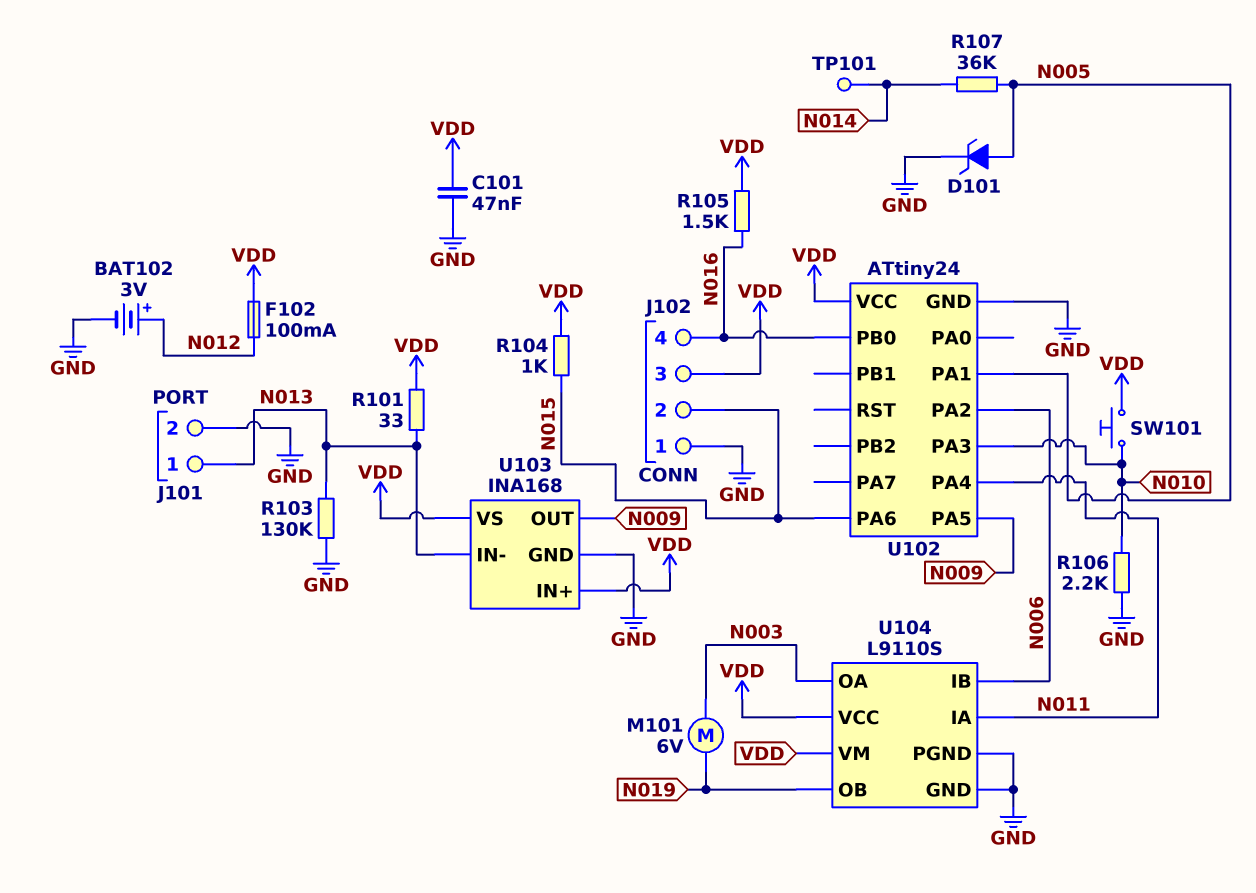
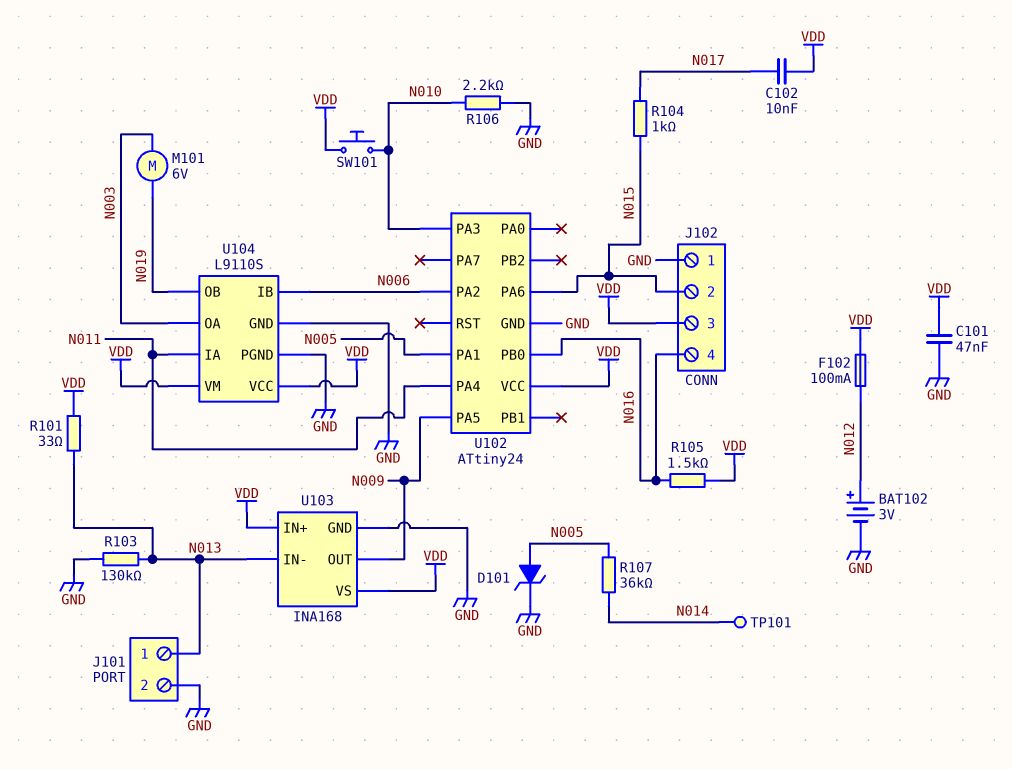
C102: none -> 10nF (N017, VDD)
R104: 1k (N015, VDD) -> 1k (N015, N017)

